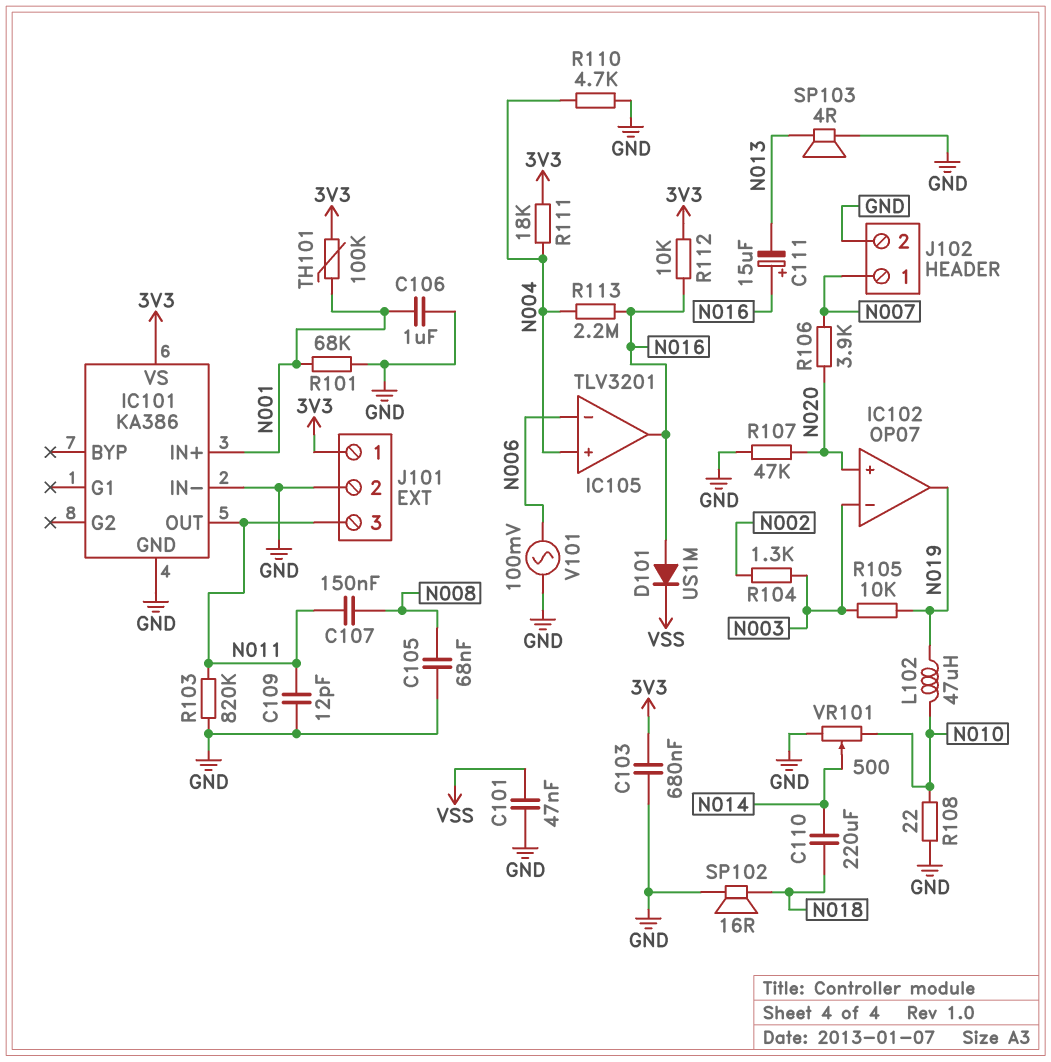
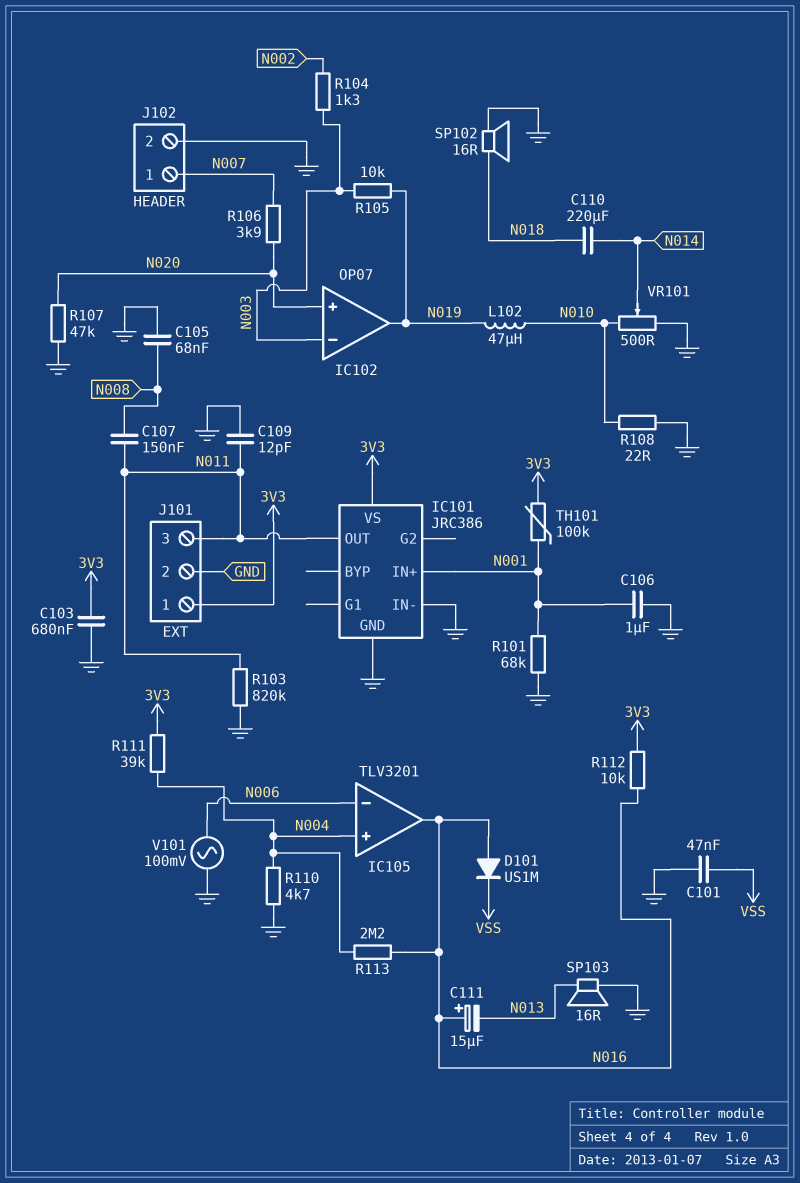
IC101: KA386 -> JRC386
R111: 18k (3V3, N004) -> 39k (3V3, N004)
SP103: speaker 4R (GND, N013) -> speaker 16R (GND, N013)

